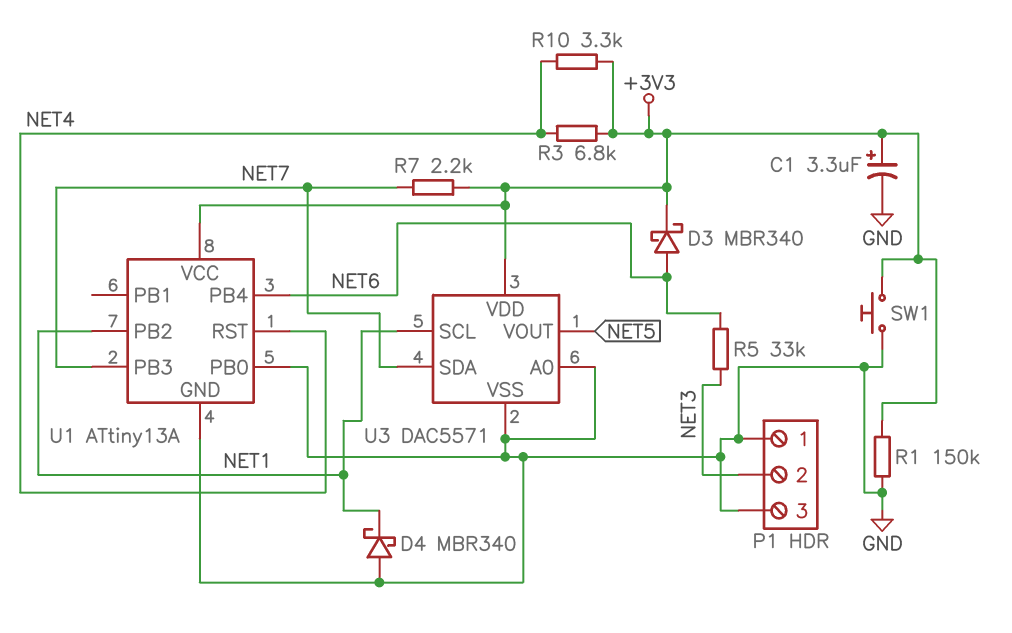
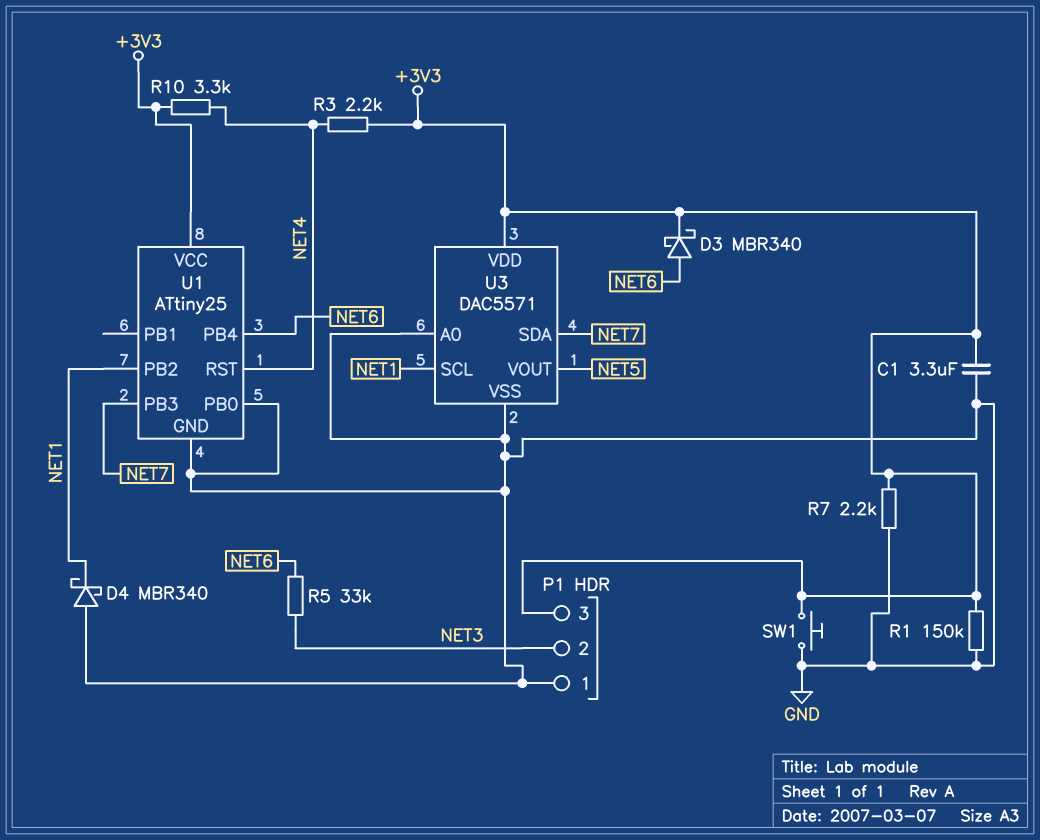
C1: 3.3uF (plus +3V3, minus GND) -> 3.3uF (+3V3, GND)
P1 pin 3: GND -> +3V3
R3: 6.8k (+3V3, NET4) -> 2.2k (+3V3, NET4)
R7: 2.2k (+3V3, NET7) -> 2.2k (+3V3, GND)
U1: ATtiny13A -> ATtiny25

